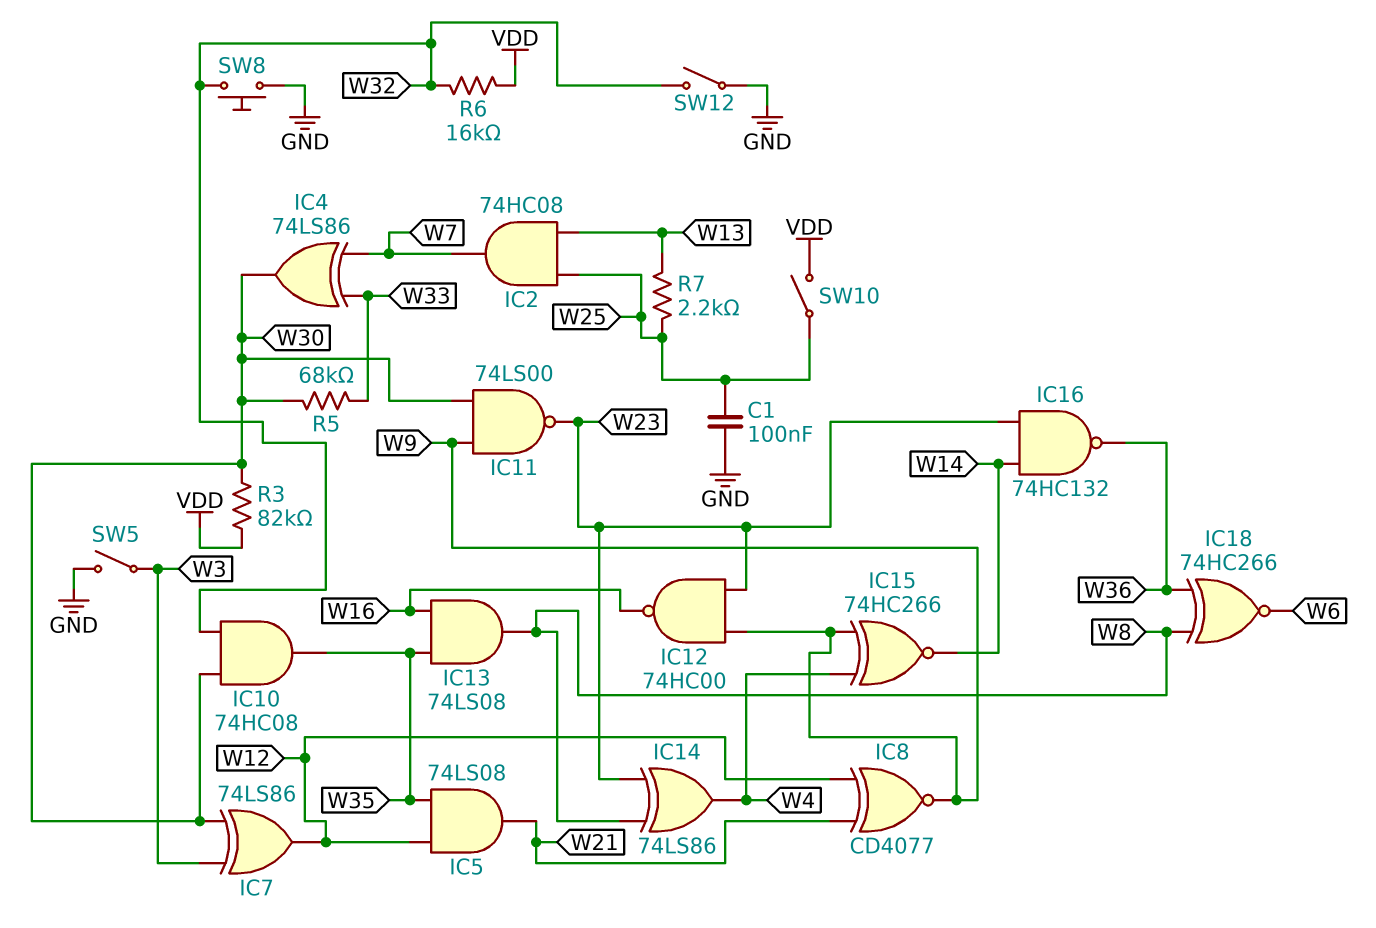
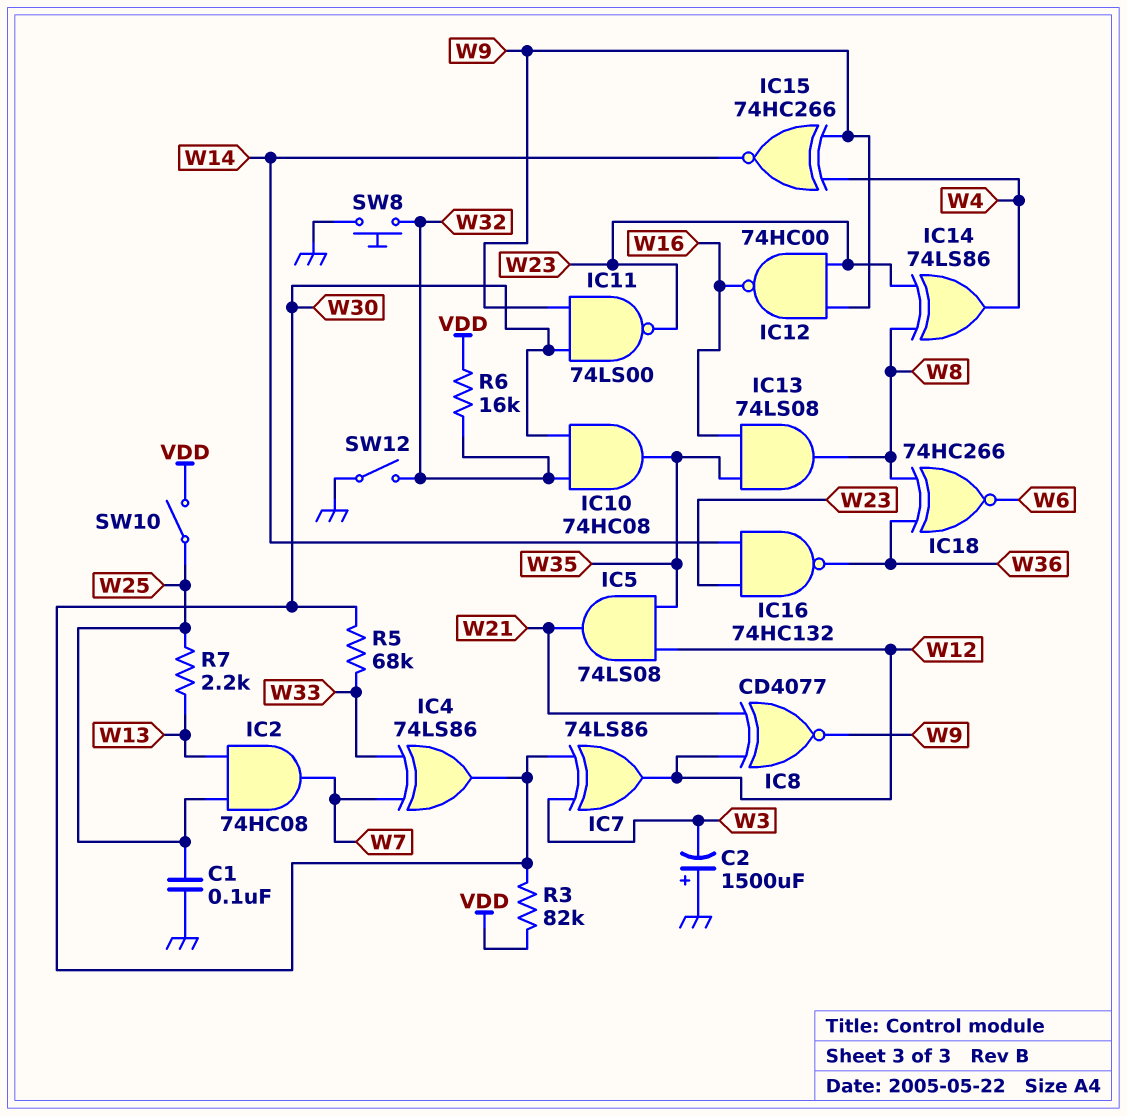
C2: none -> 1500uF (plus GND, minus W3)
SW5: switch (GND, W3) -> none

